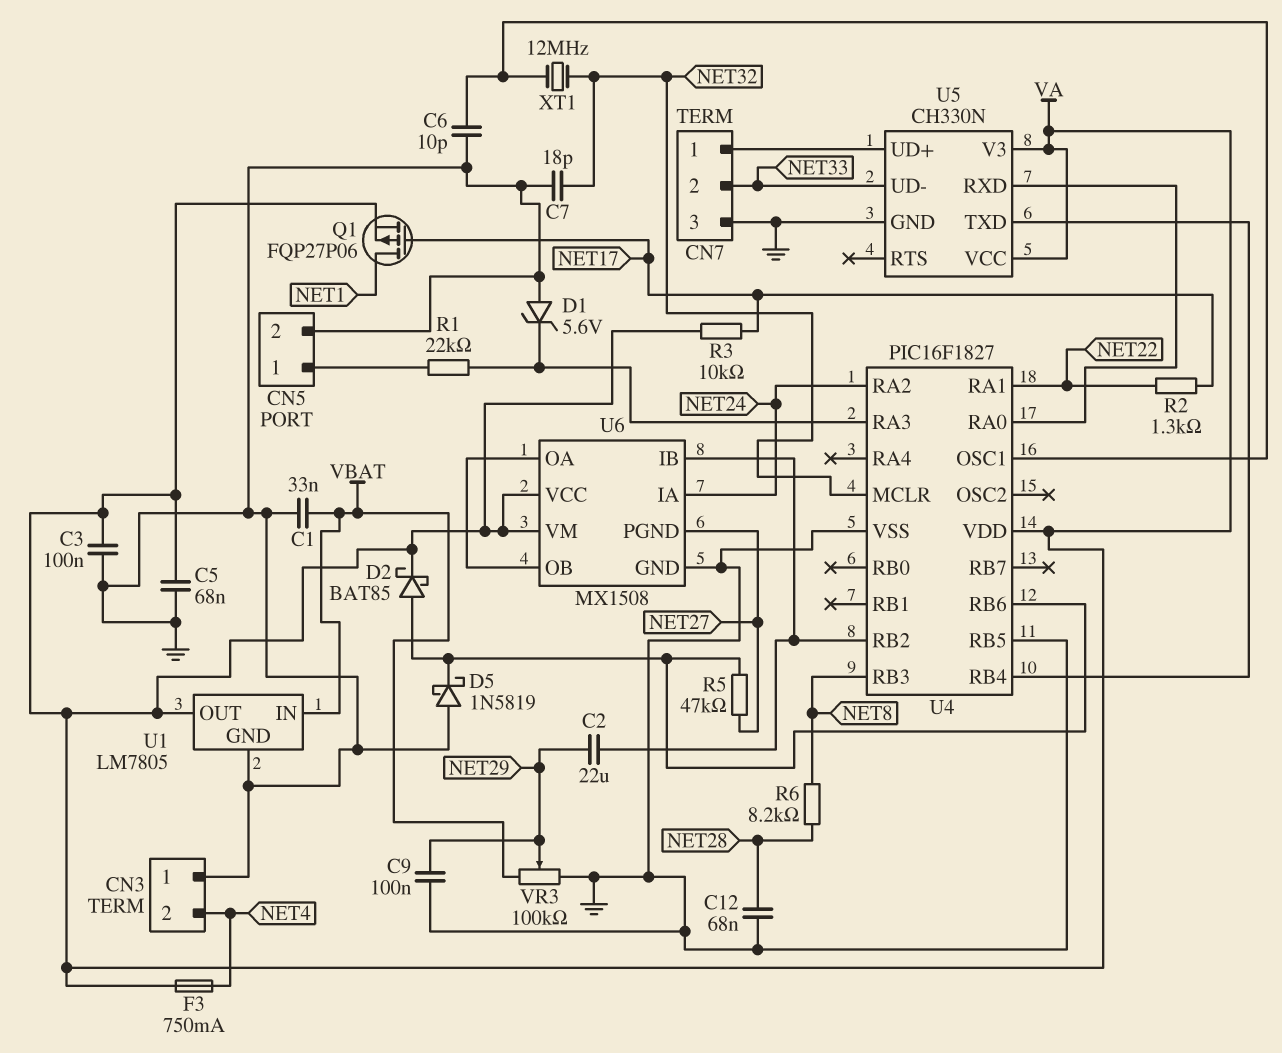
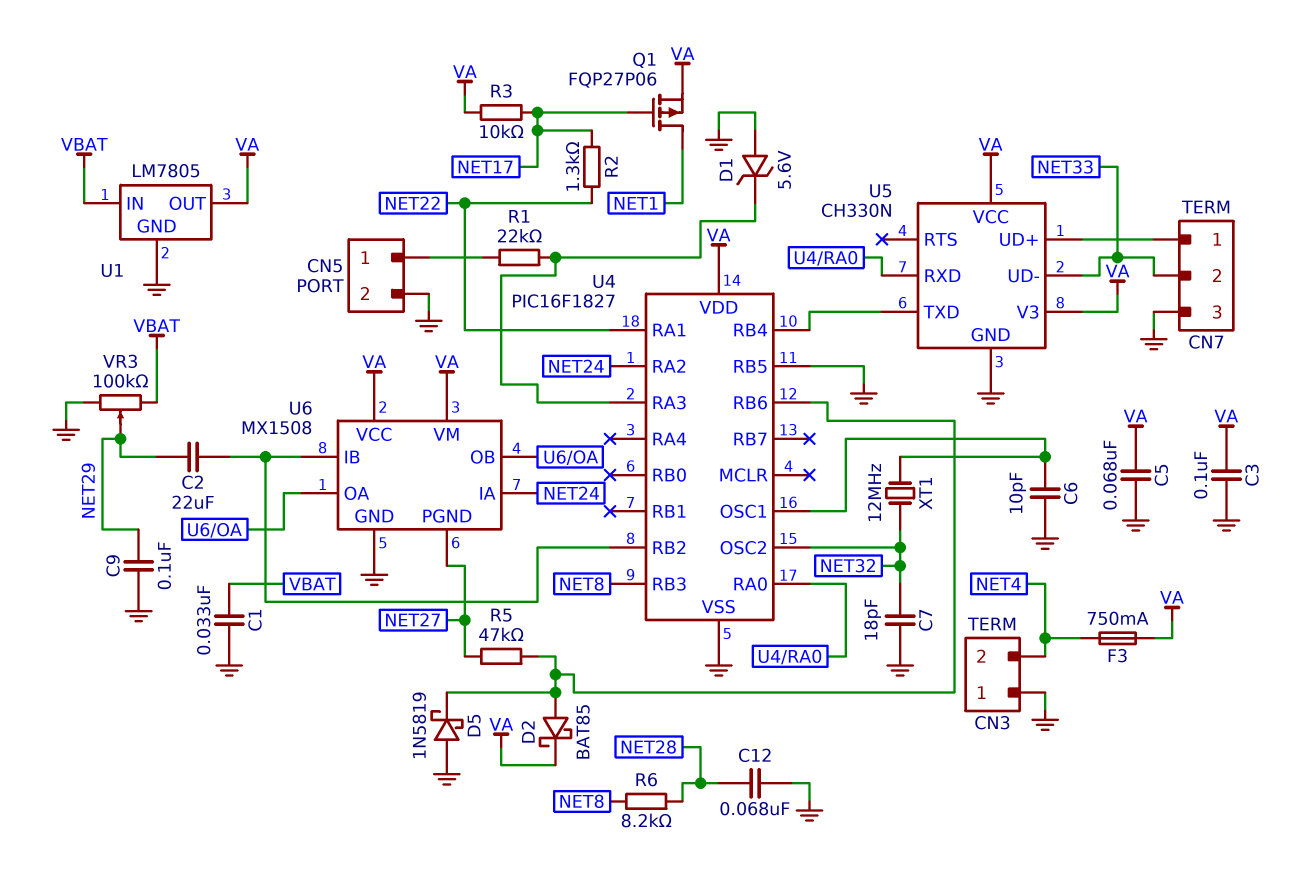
U4 pin MCLR: NET32 -> none
U4 pin OSC2: none -> NET32

